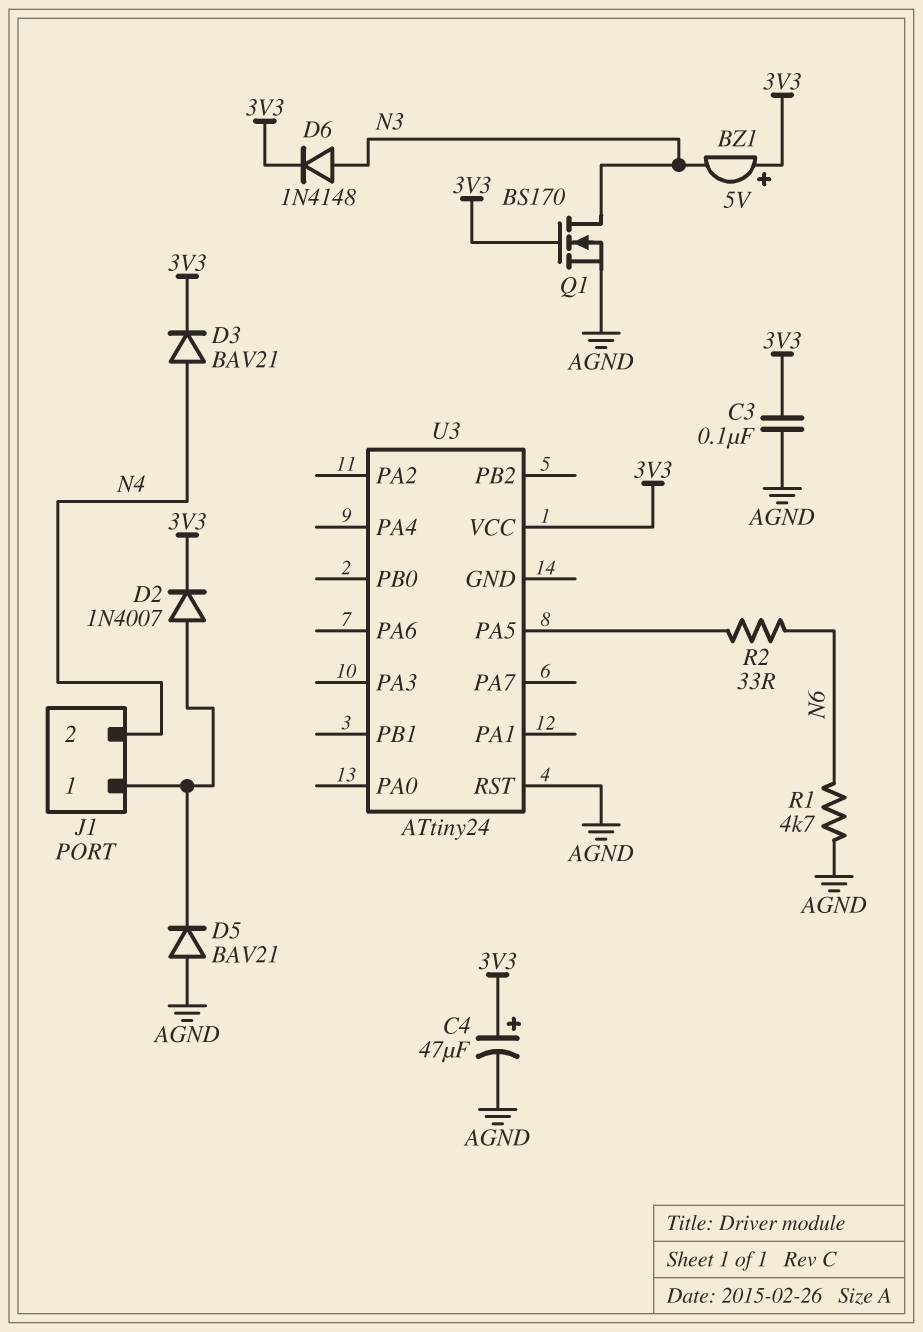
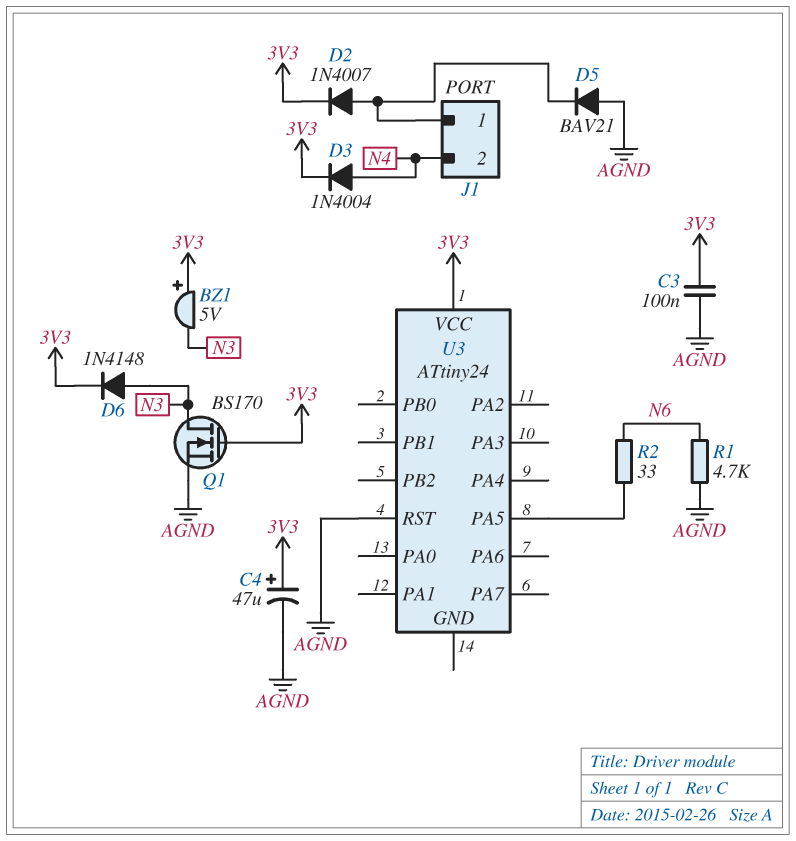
D3: diode BAV21 (A N4, K 3V3) -> diode 1N4004 (A N4, K 3V3)

